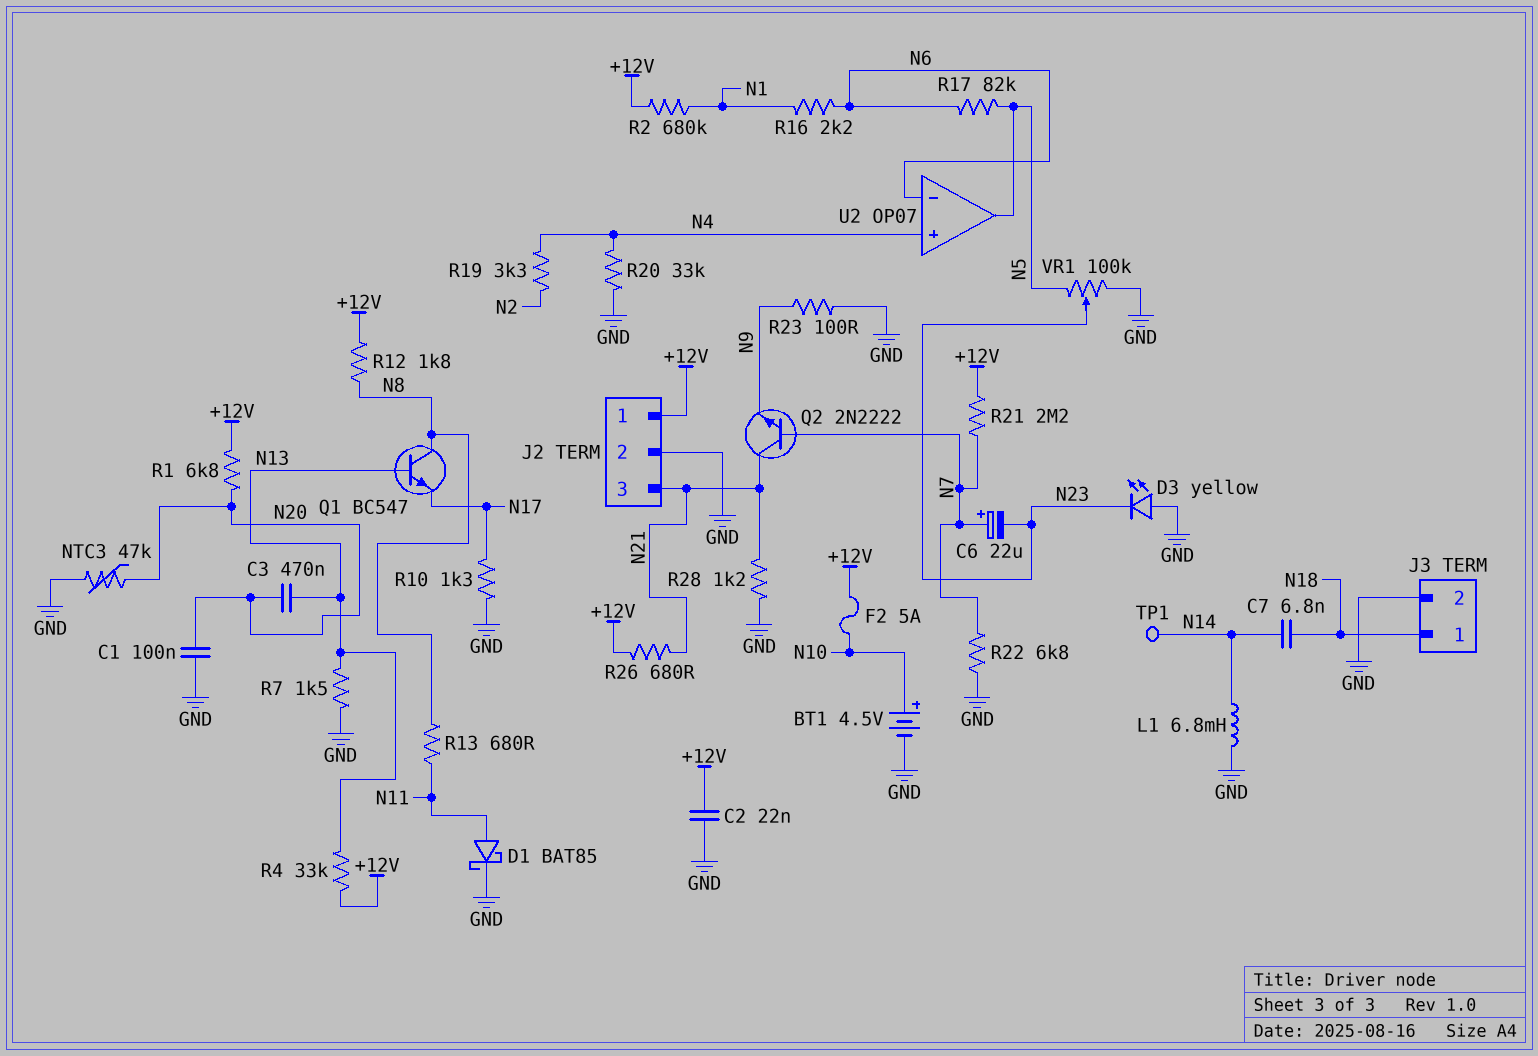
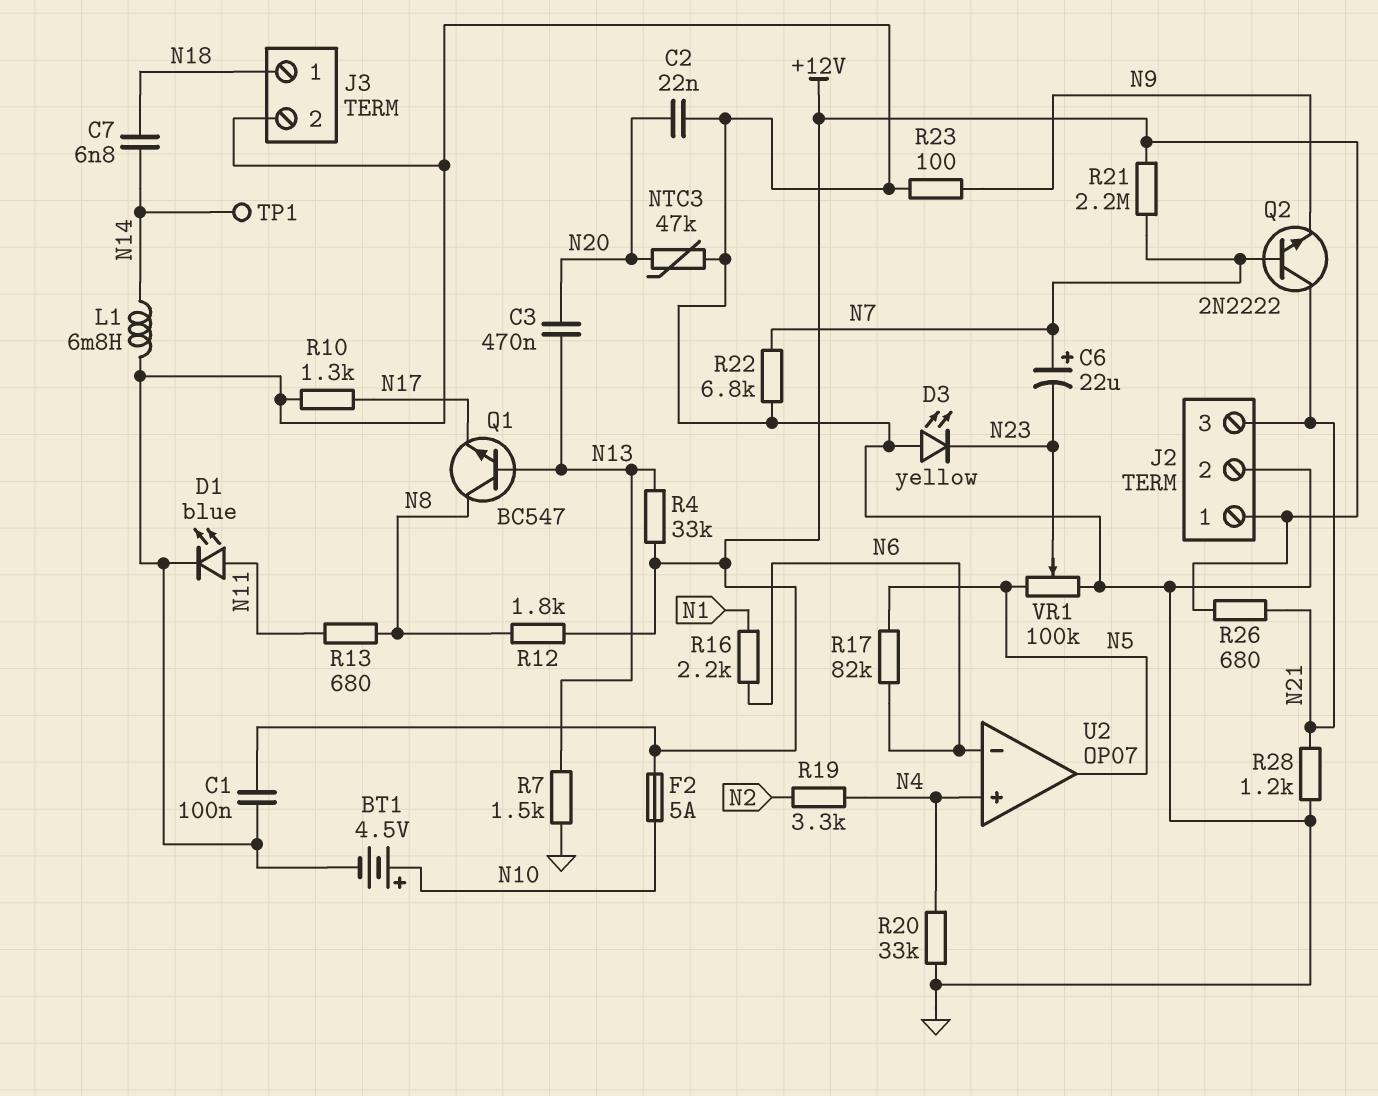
C1: 100nF (GND, N20) -> 100nF (+12V, GND)
C2: 22nF (+12V, GND) -> 22nF (GND, N20)
D1: schottky BAT85 (A N11, K GND) -> LED blue (A N11, K GND)
R1: 6.8k (+12V, N20) -> none
R2: 680k (+12V, N1) -> none

